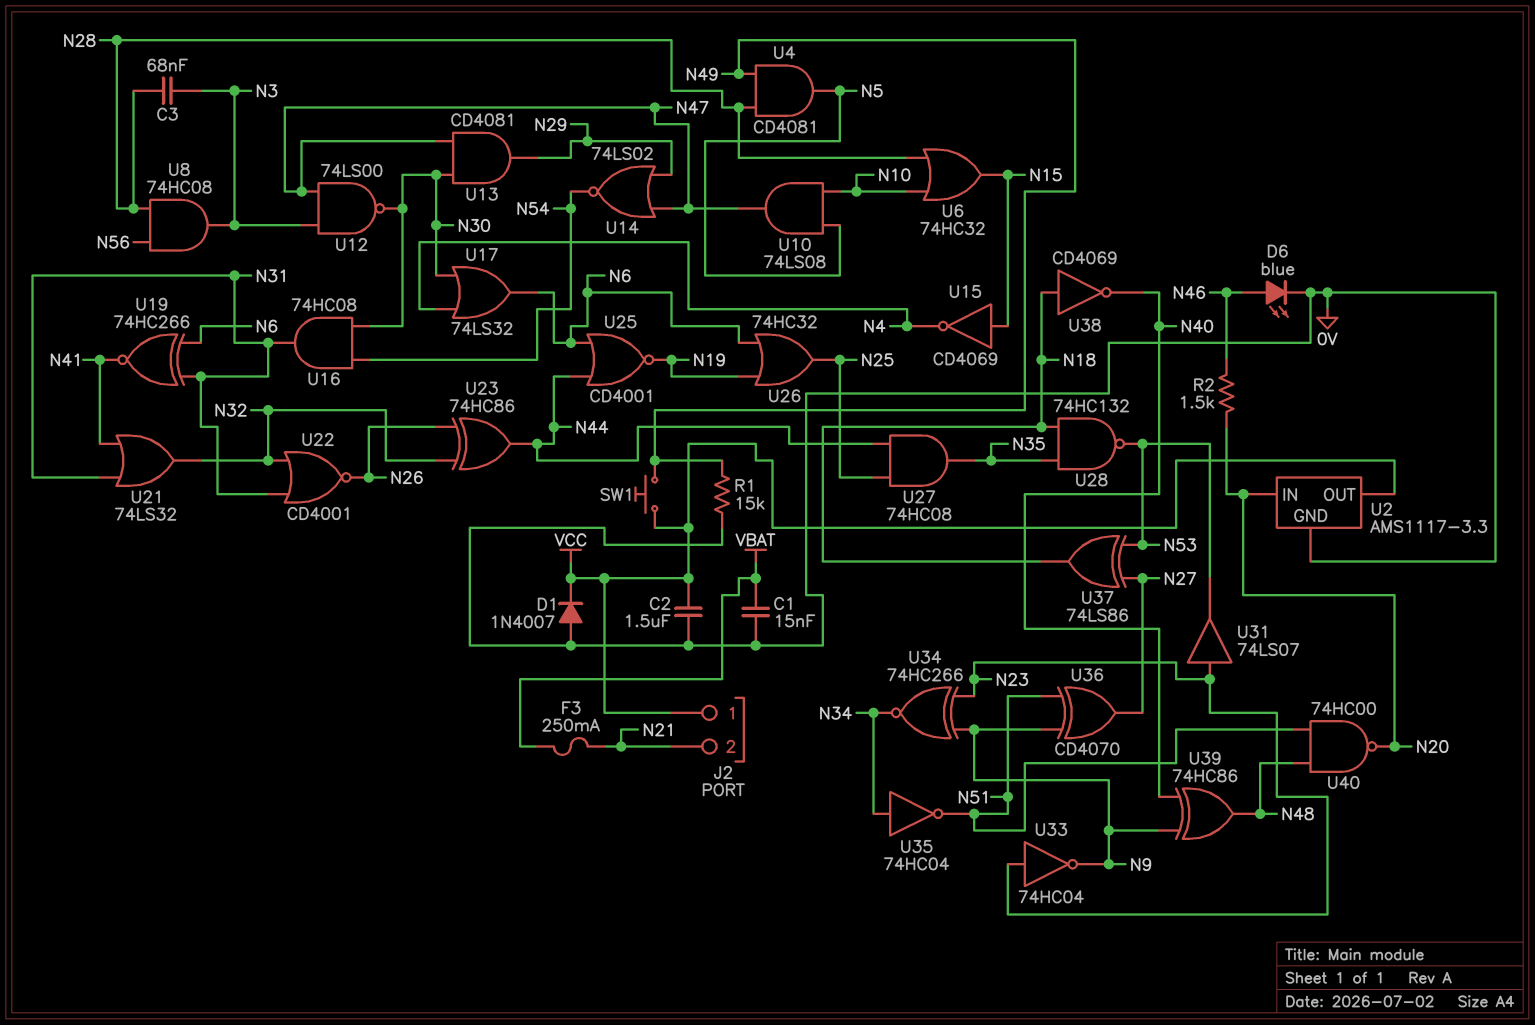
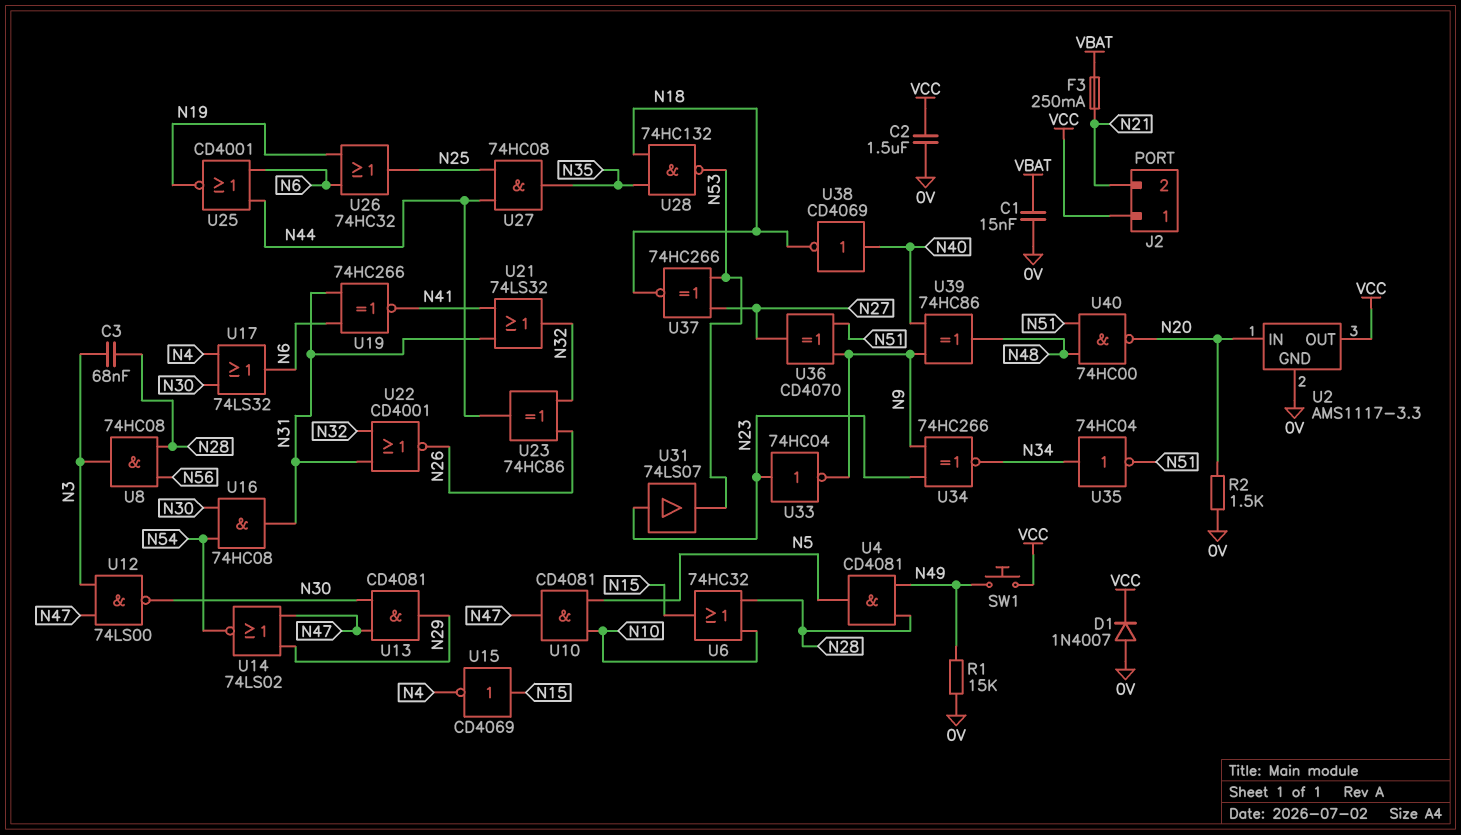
D6: LED blue (A N46, K 0V) -> none
R2: 1.5k (N20, N46) -> 1.5k (0V, N20)
U10: AND 74LS08 (in N5, in N10, out N47) -> AND CD4081 (in N5, in N10, out N47)
U37: XOR 74LS86 (in N27, in N53, out N18) -> XNOR 74HC266 (in N27, in N53, out N18)
U38: NOT CD4069 (in N18, out N40) -> NOT CD4069 (in N40, out N18)

